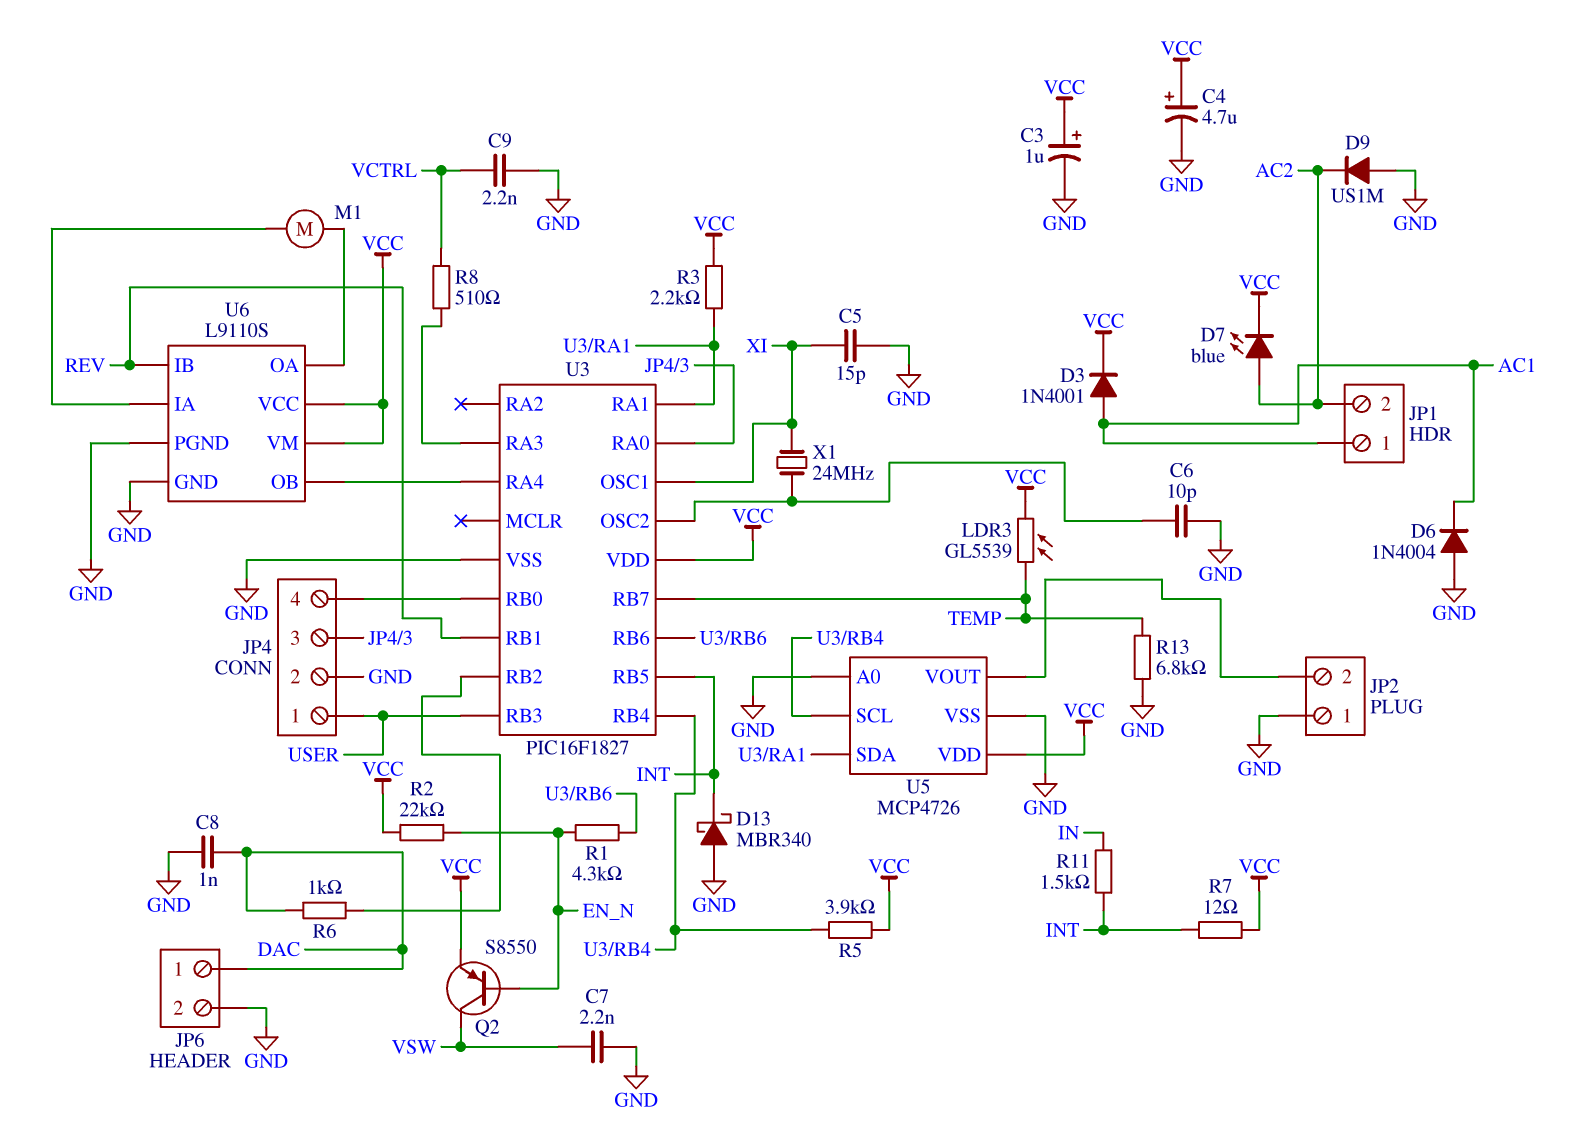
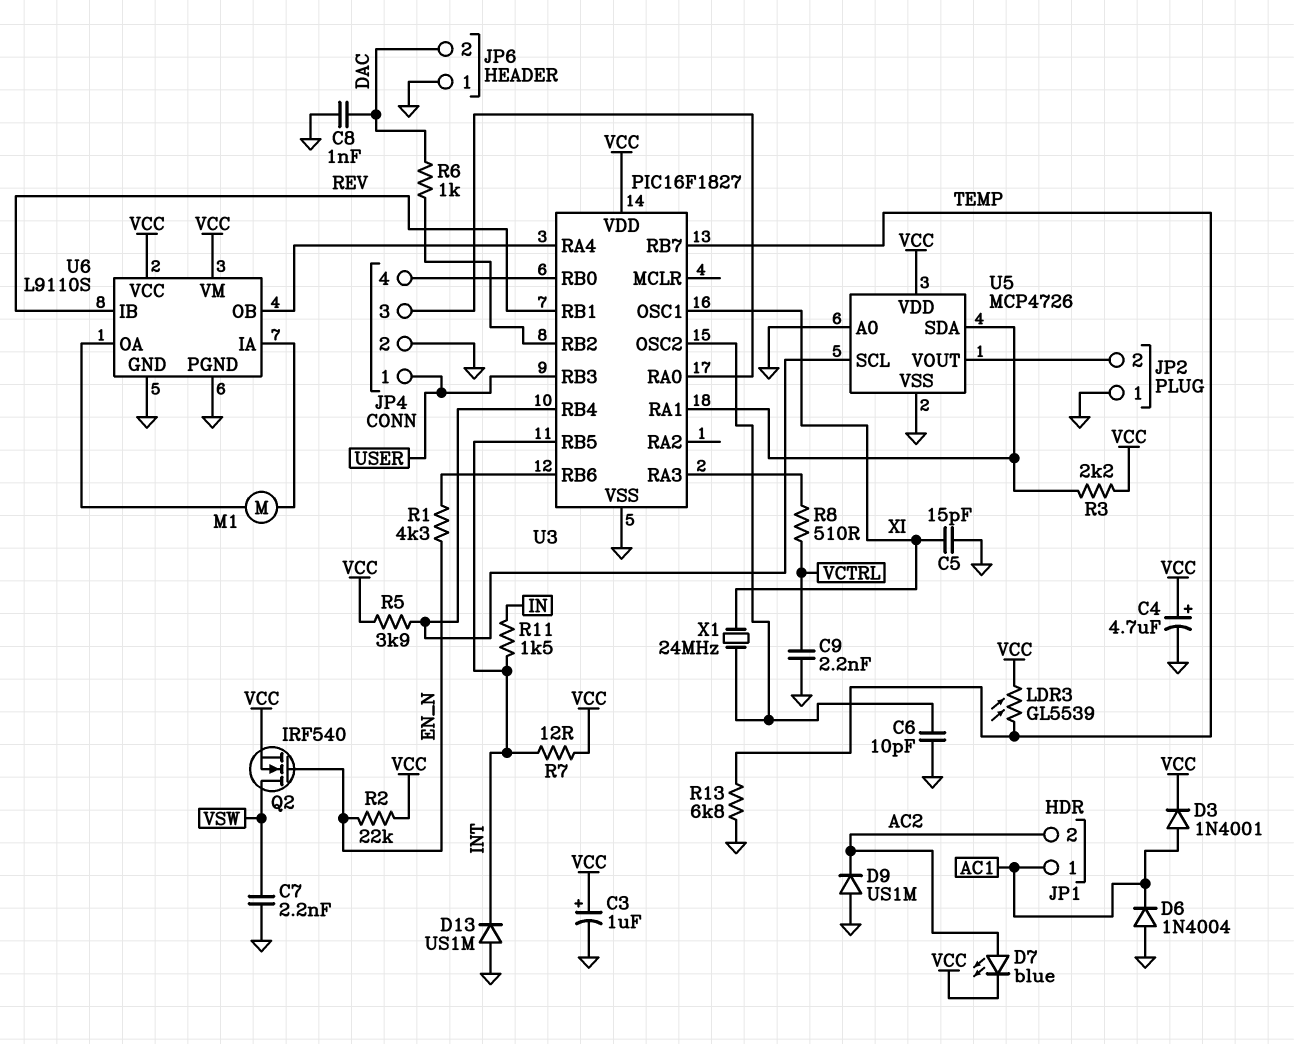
D13: schottky MBR340 (A GND, K INT) -> diode US1M (A GND, K INT)
JP6 pin 1: DAC -> GND
JP6 pin 2: GND -> DAC
Q2: PNP S8550 (B EN_N, C VSW, E VCC) -> NMOS IRF540 (G EN_N, D VSW, S VCC)

